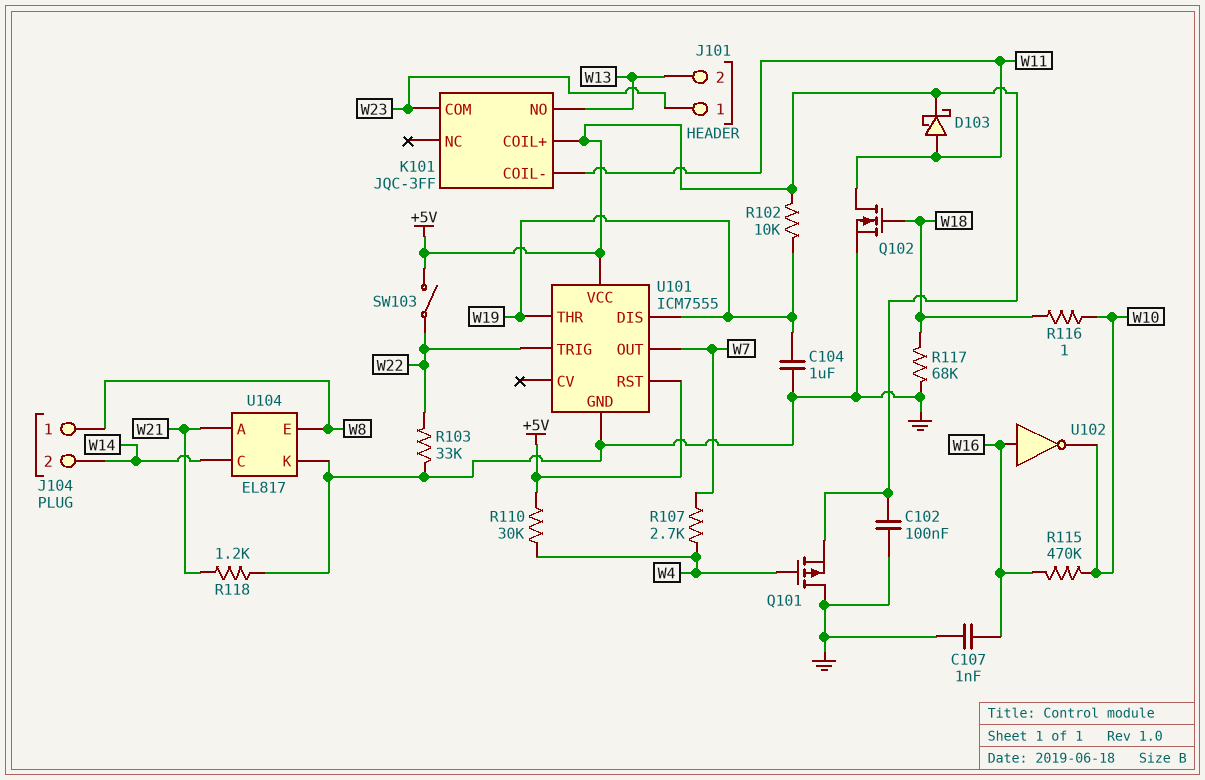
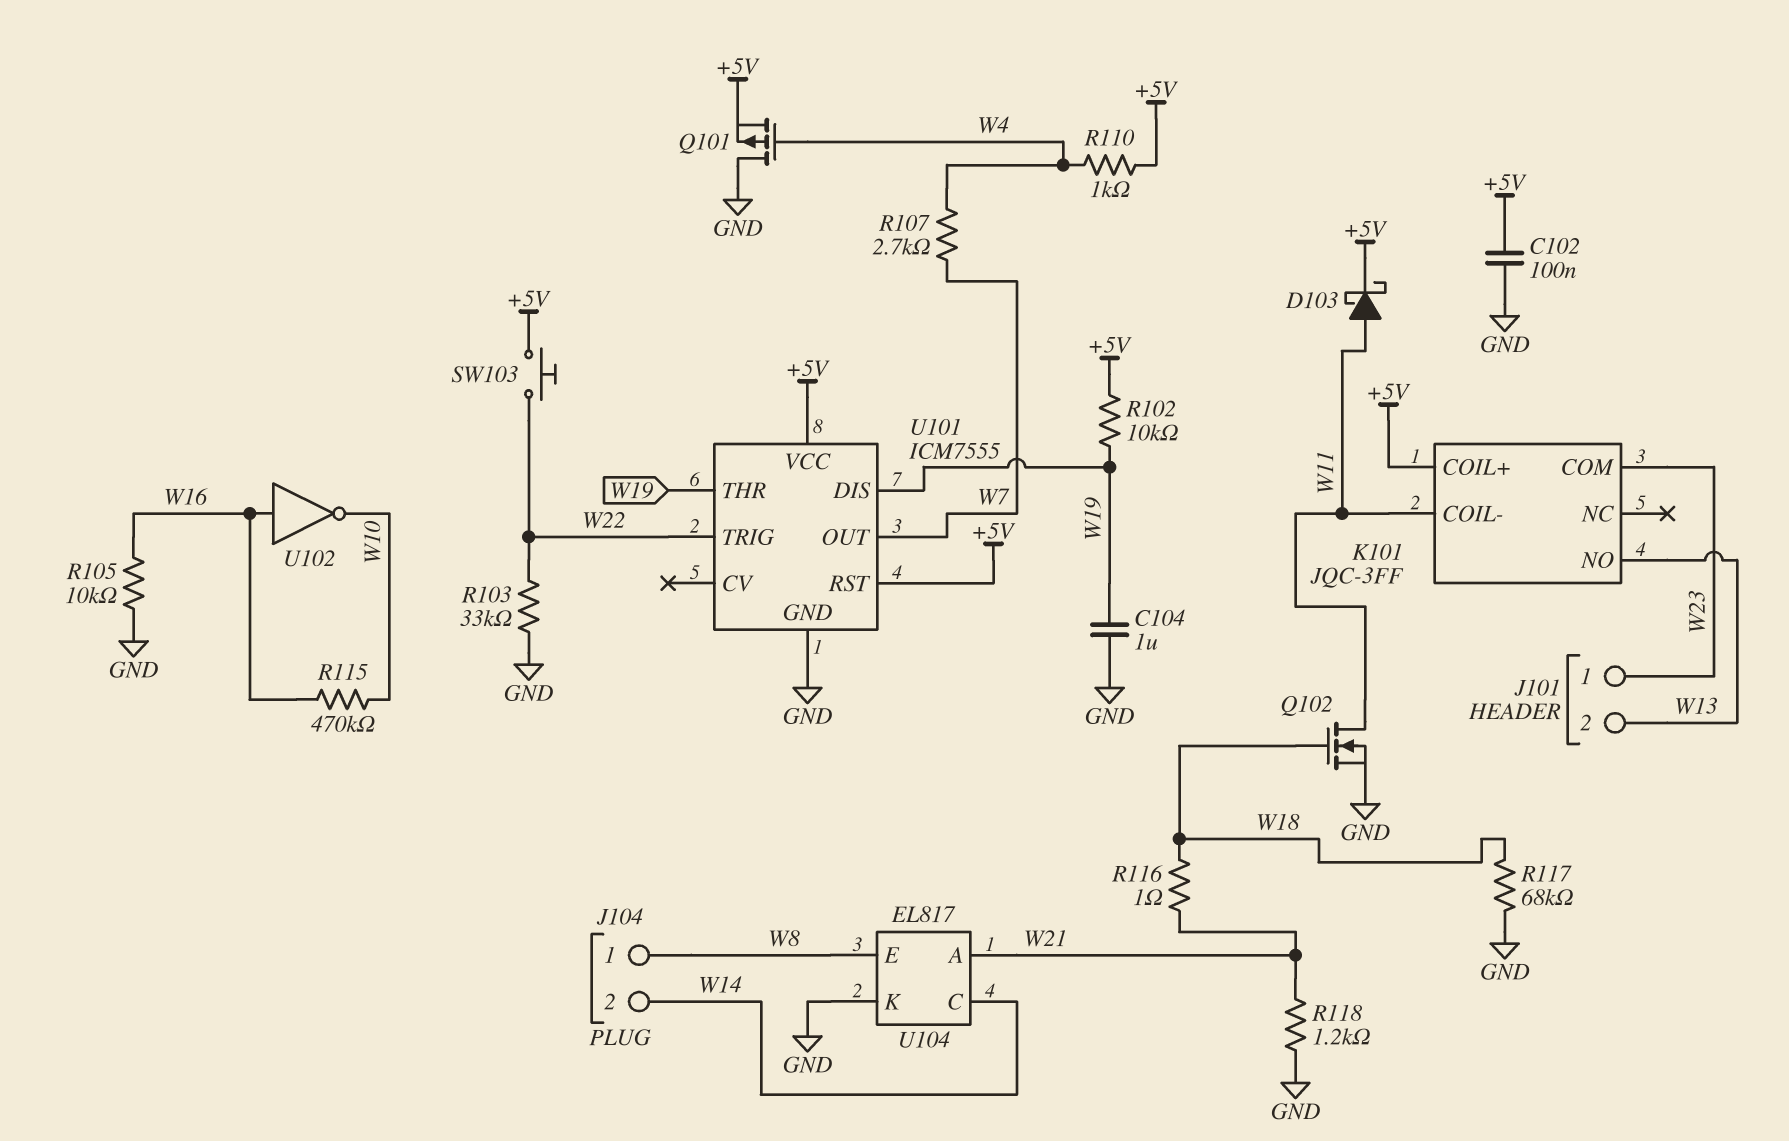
C107: 1nF (GND, W16) -> none
R105: none -> 10k (GND, W16)
R110: 30k (+5V, W4) -> 1k (+5V, W4)
R116: 1 (W10, W18) -> 1 (W18, W21)
SW103: switch (+5V, W22) -> button (+5V, W22)

